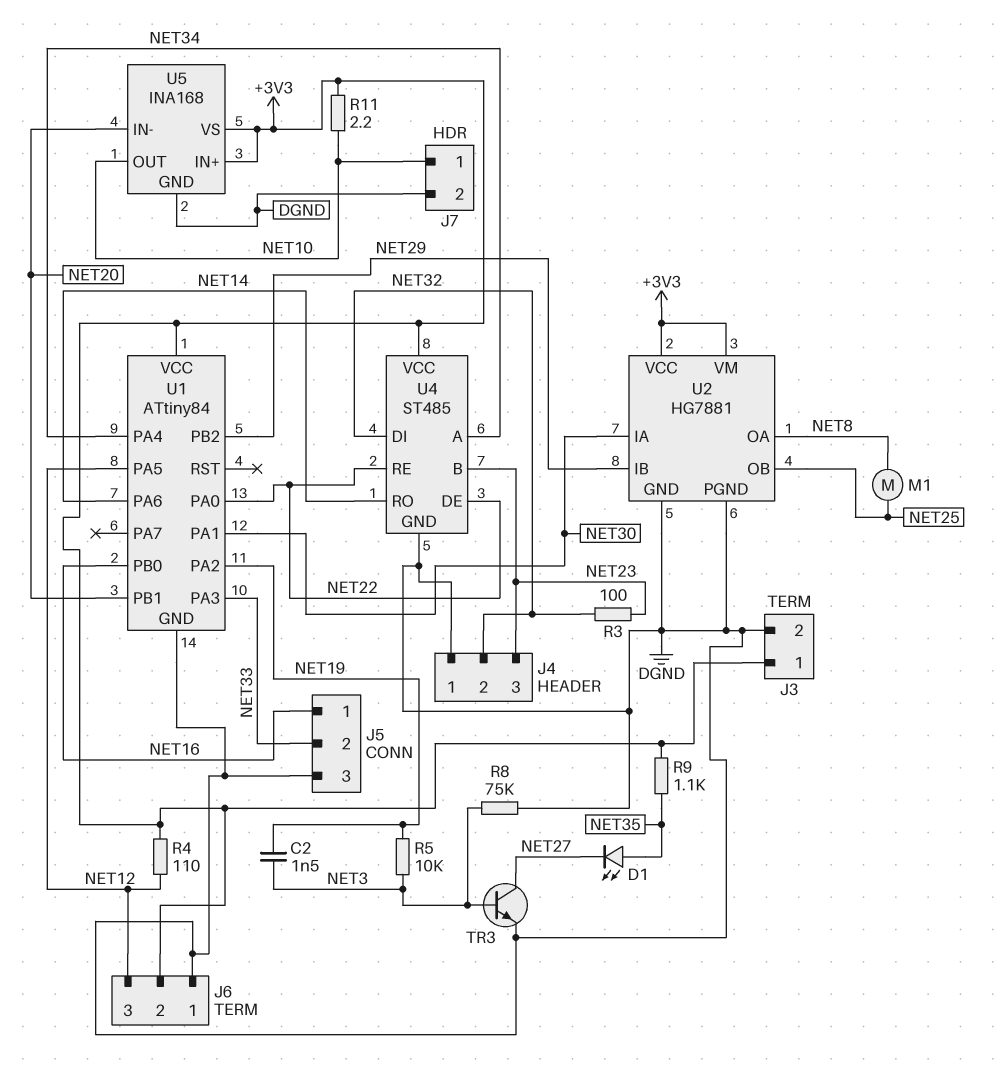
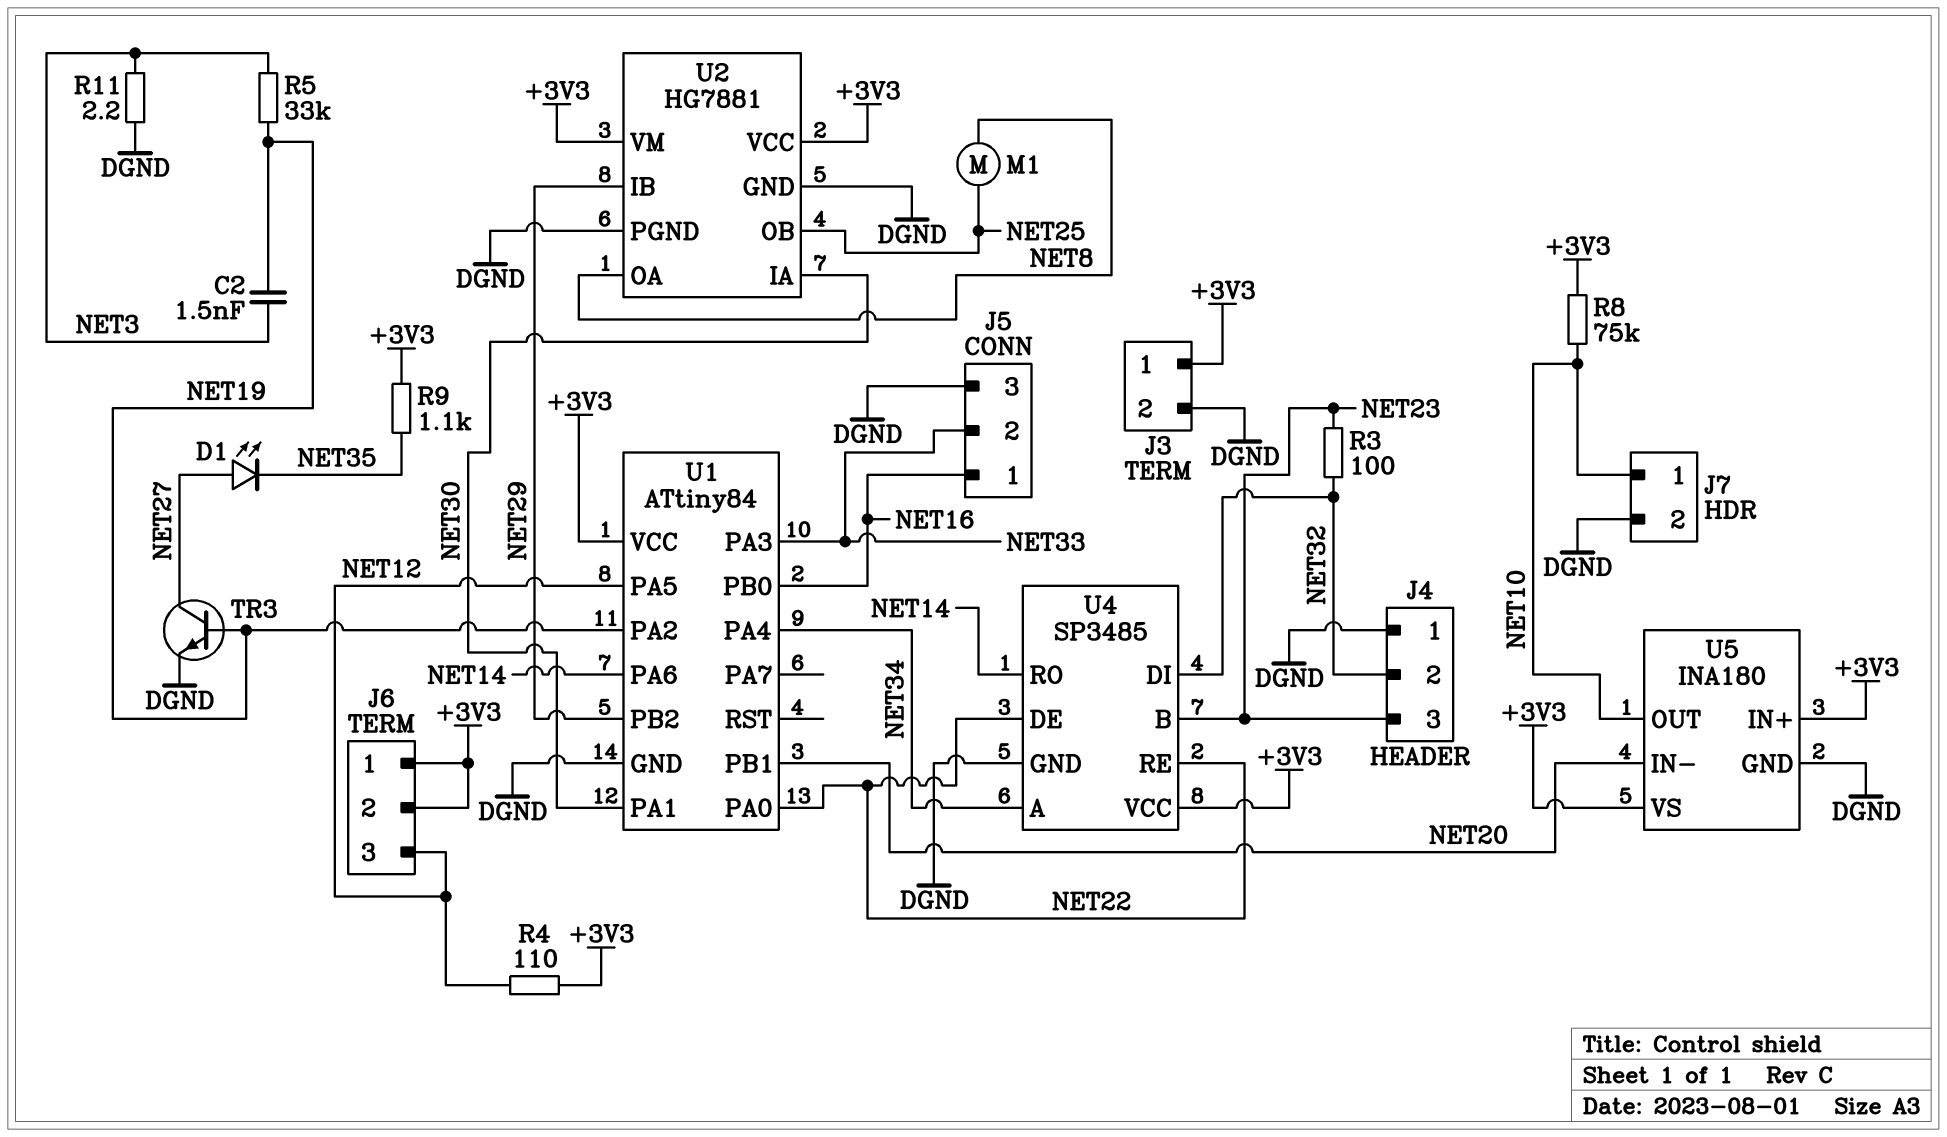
D1: LED (A NET35, K NET27) -> LED (A NET27, K NET35)
J6 pin 1: DGND -> +3V3
R5: 10k (NET3, NET19) -> 33k (NET3, NET19)
R8: 75k (DGND, NET3) -> 75k (+3V3, NET10)
R11: 2.2 (+3V3, NET10) -> 2.2 (DGND, NET3)
TR3: NPN (B NET3, C NET27, E DGND) -> NPN (B NET19, C NET27, E DGND)
U4: ST485 -> SP3485
U5: INA168 -> INA180

